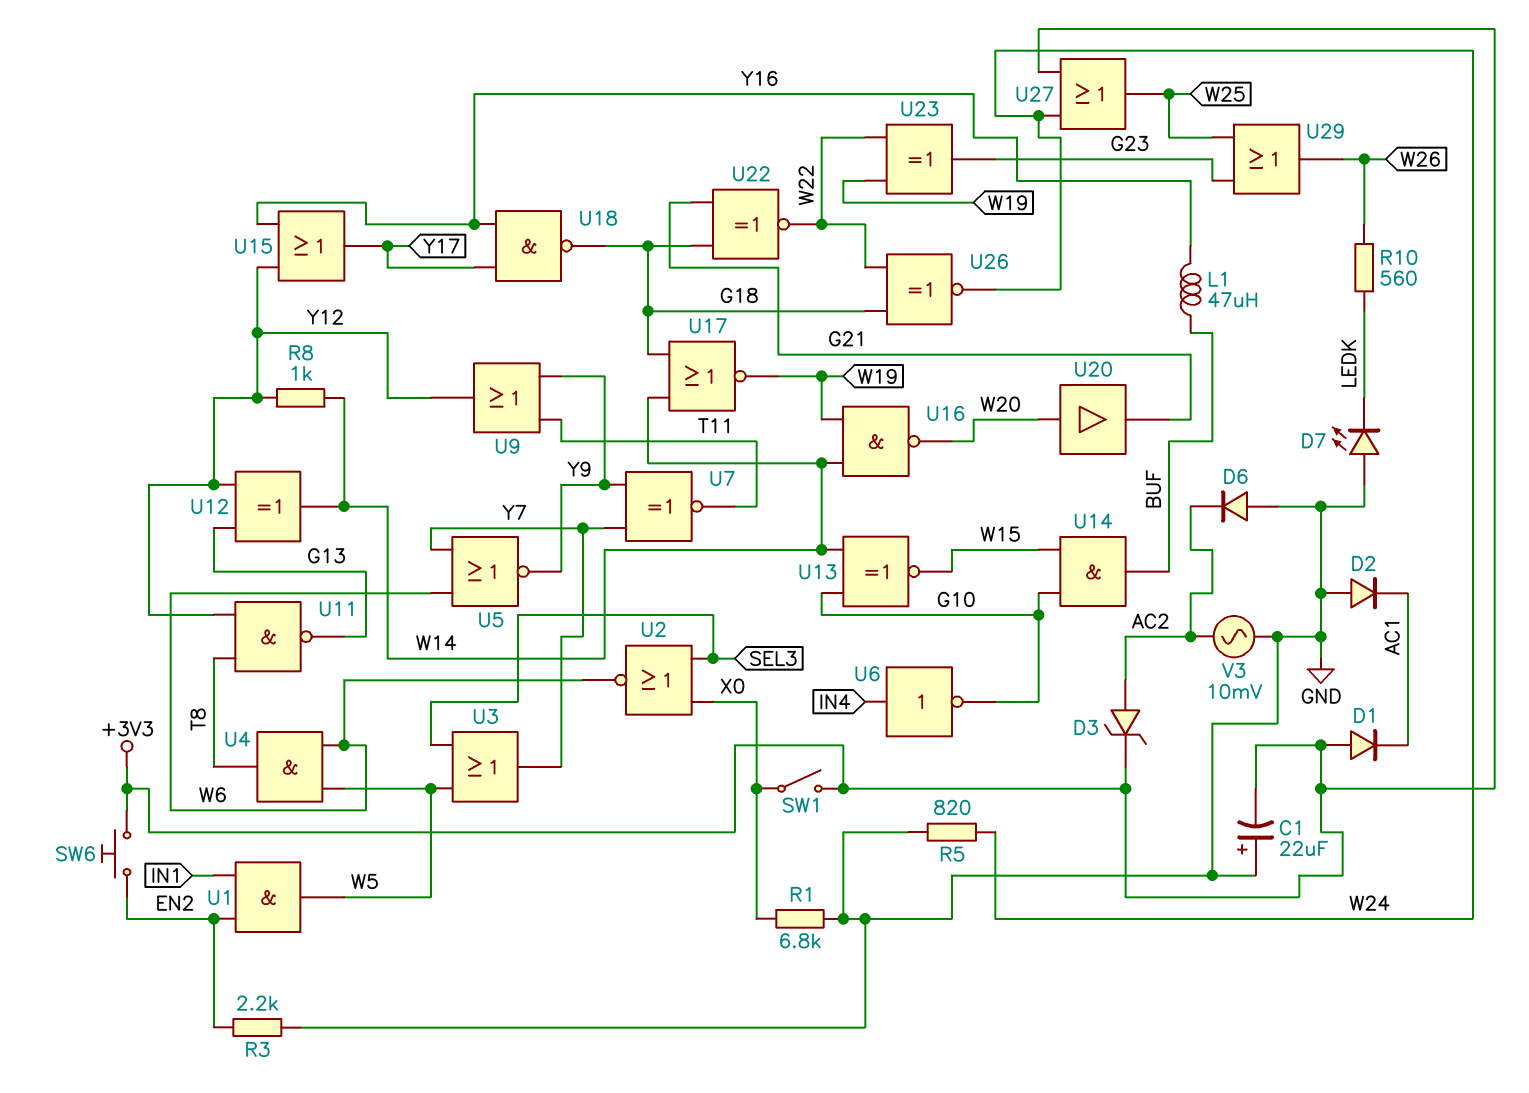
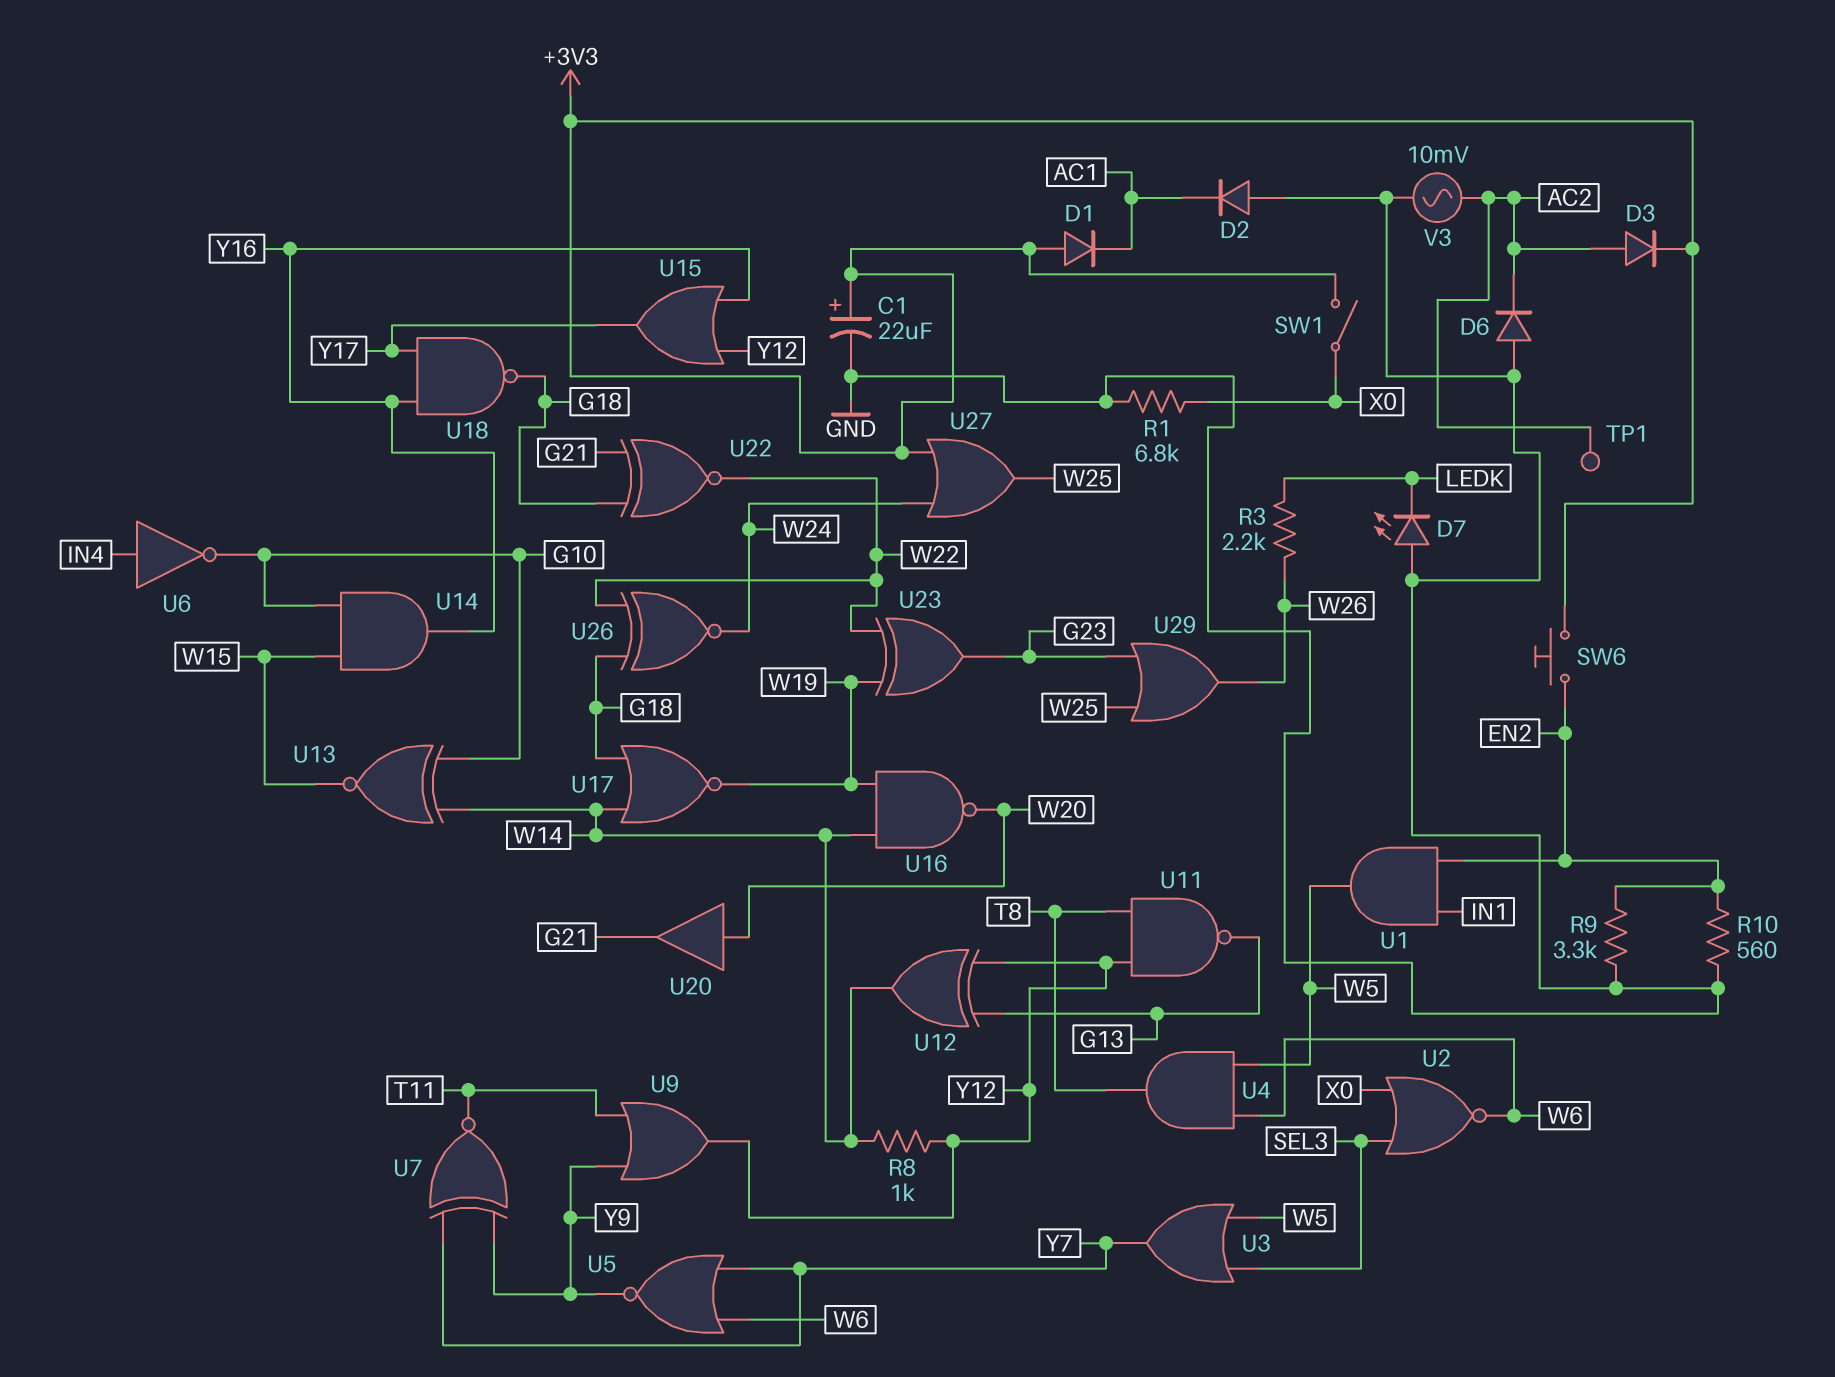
C1: 22uF (plus GND, minus +3V3) -> 22uF (plus +3V3, minus GND)
D3: zener (A AC2, K +3V3) -> diode (A AC2, K +3V3)
L1: 47uH (BUF, Y16) -> none
R3: 2.2k (EN2, GND) -> 2.2k (LEDK, W26)
R5: 820 (GND, W24) -> none
R9: none -> 3.3k (EN2, GND)
R10: 560 (LEDK, W26) -> 560 (EN2, GND)
TP1: none -> test point (AC2)
U14: AND (in G10, in W15, out BUF) -> AND (in G10, in W15, out Y16)

